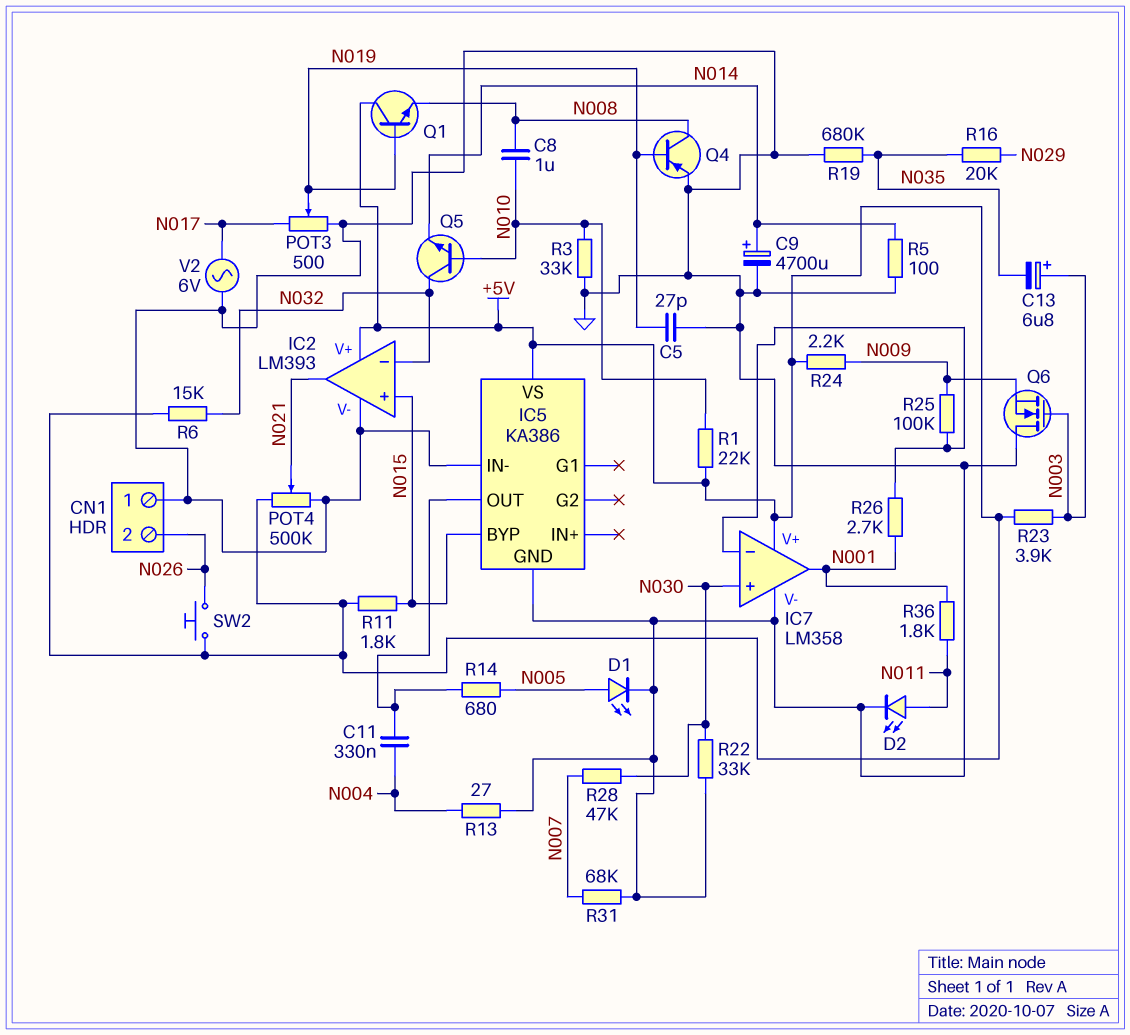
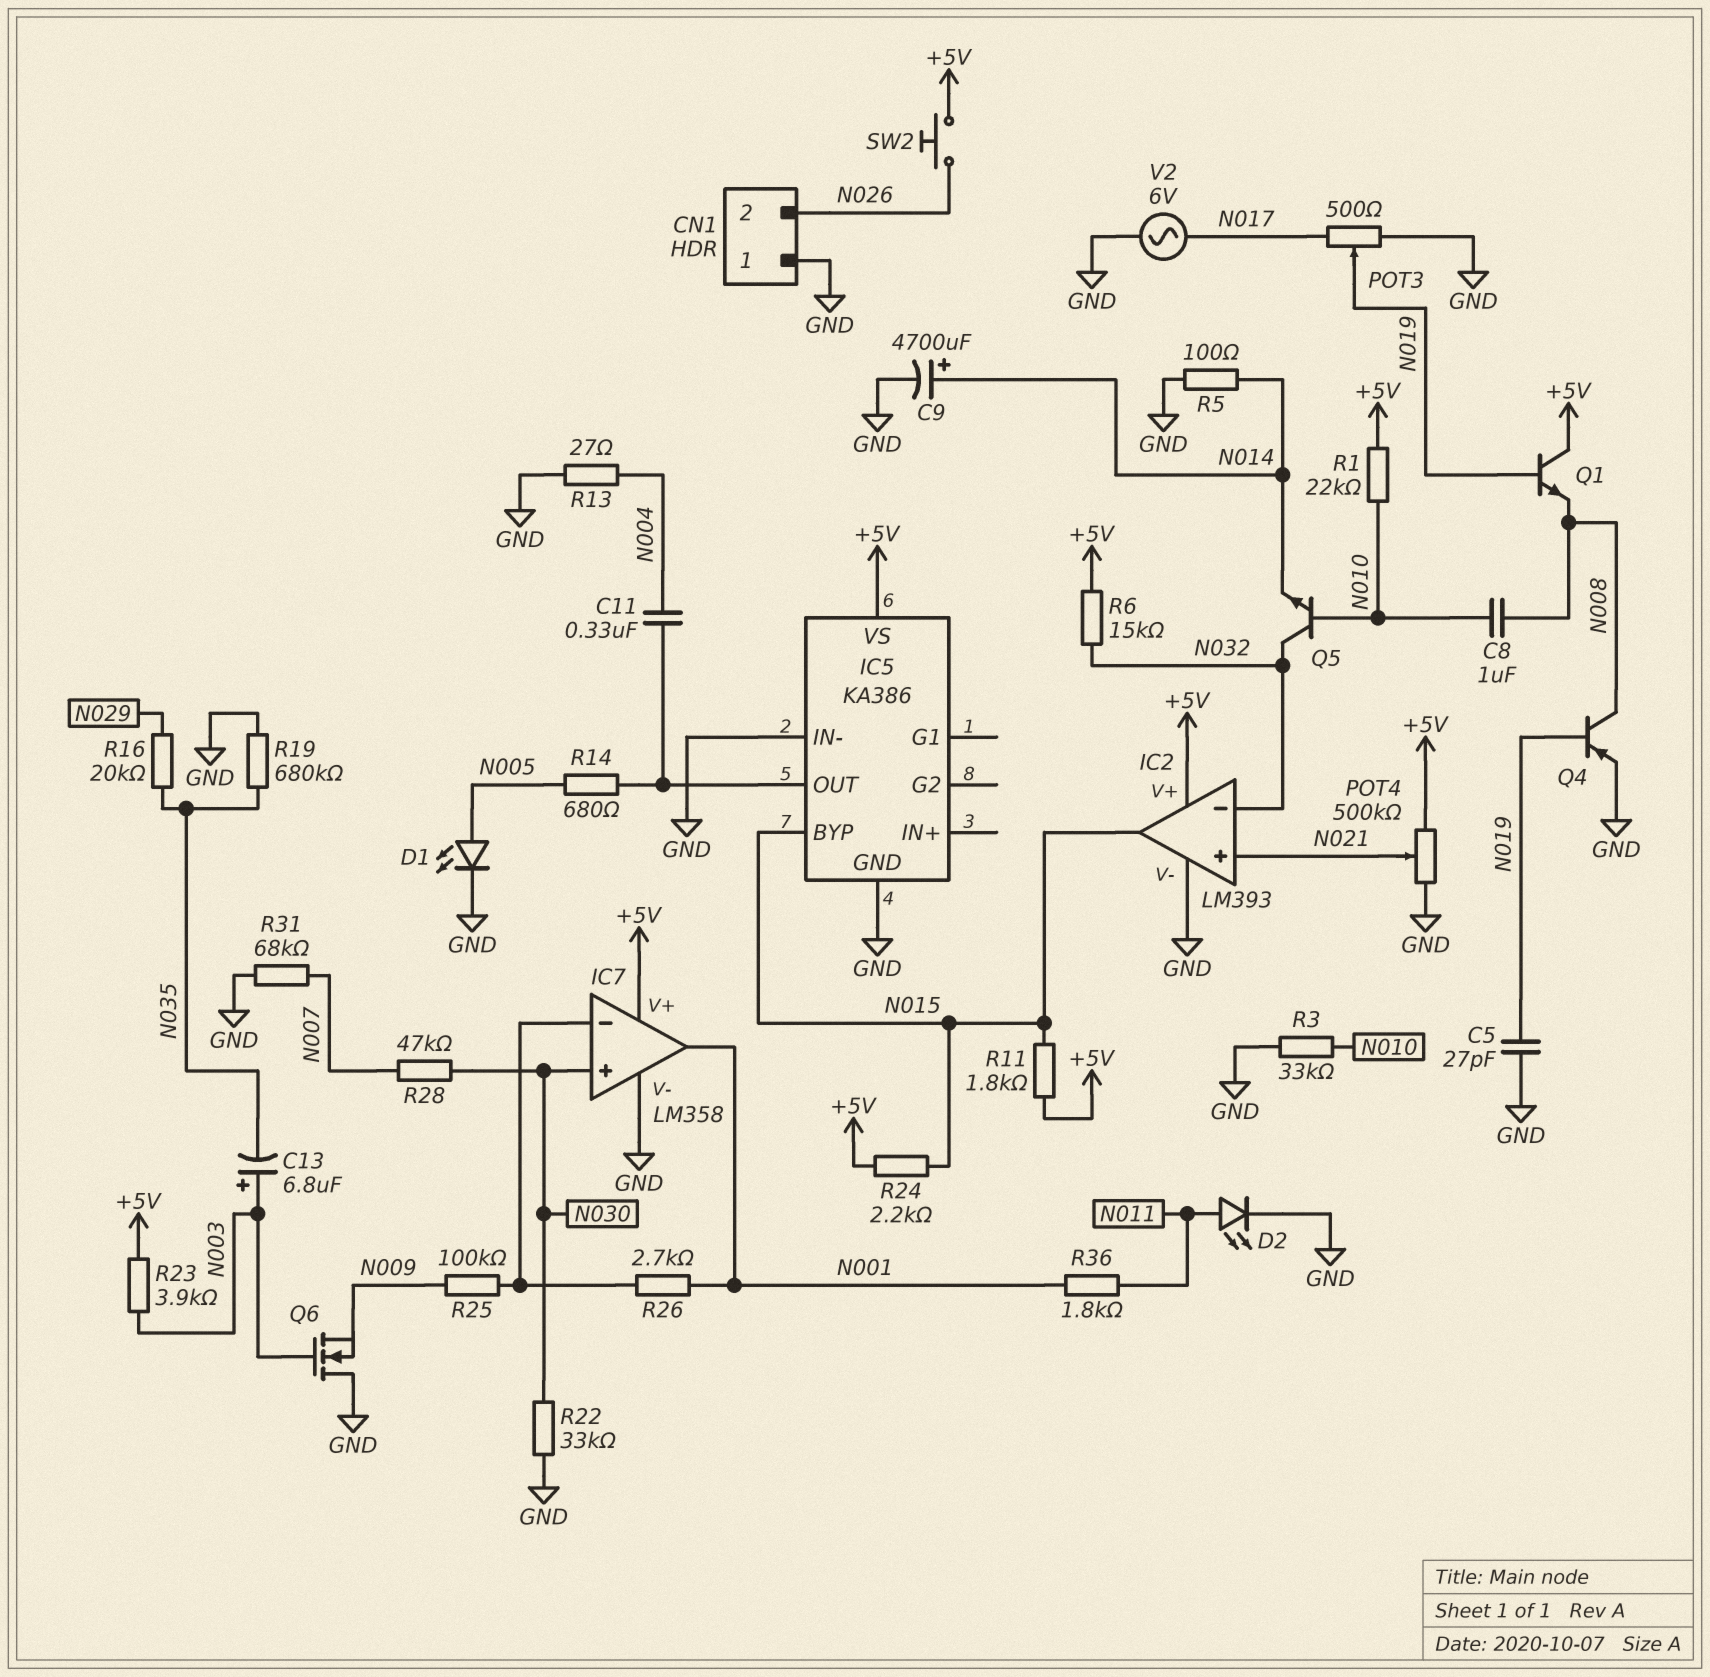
IC2 pin in+: N015 -> N021
IC2 pin out: N021 -> N015
R24: 2.2k (+5V, N009) -> 2.2k (+5V, N015)

